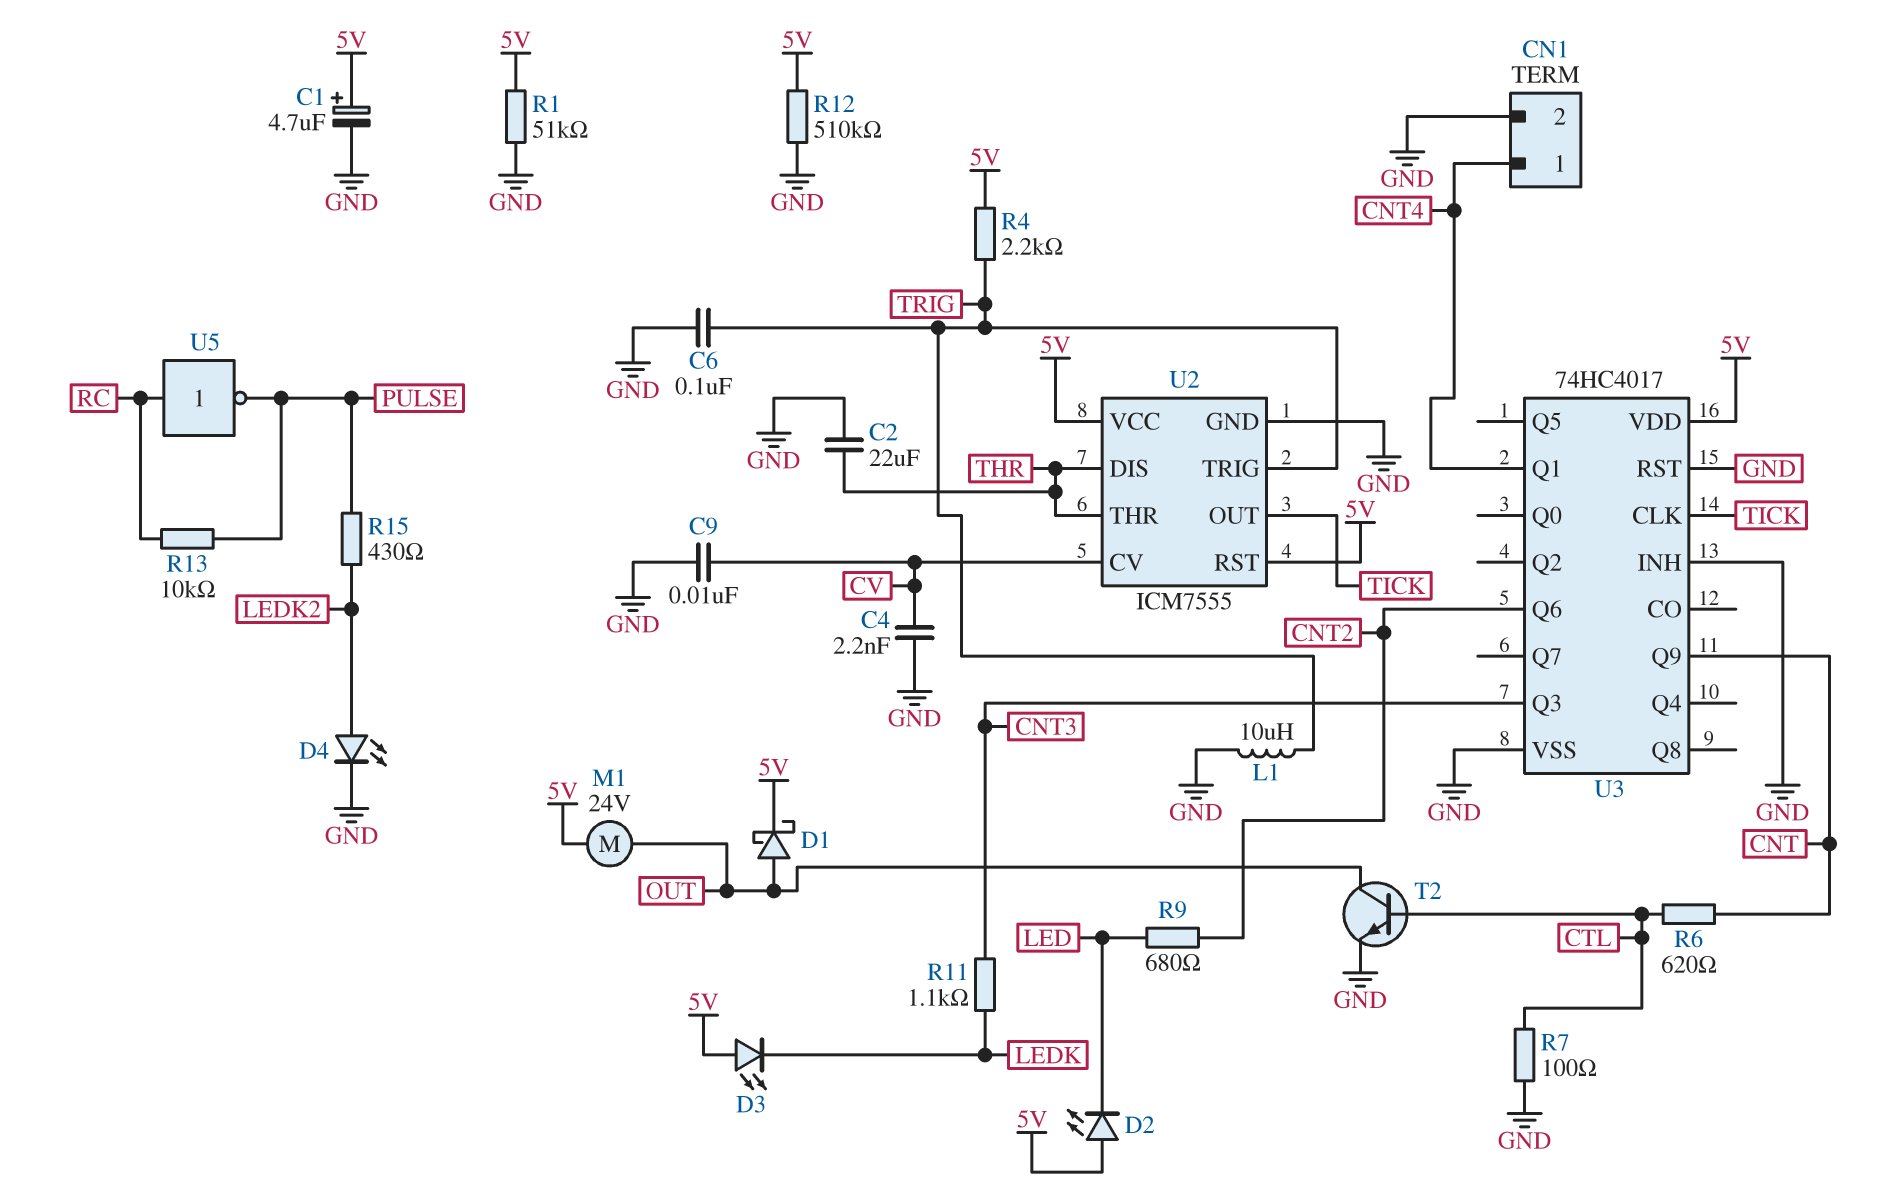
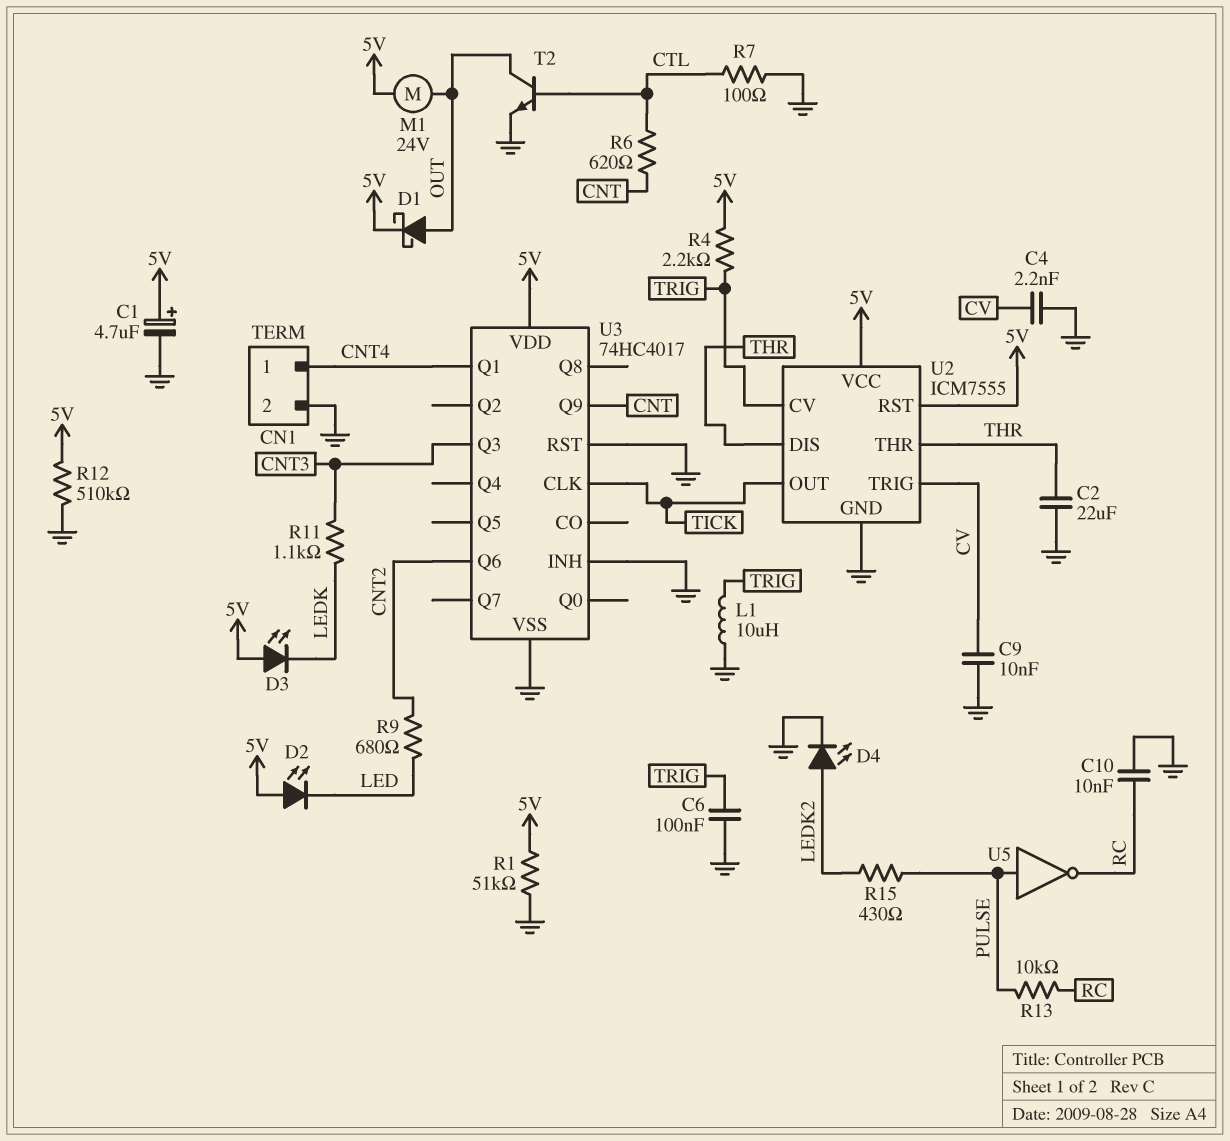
C10: none -> 10nF (GND, RC)
U2 pin CV: CV -> TRIG
U2 pin TRIG: TRIG -> CV
U5: NOT (in RC, out PULSE) -> NOT (in PULSE, out RC)

